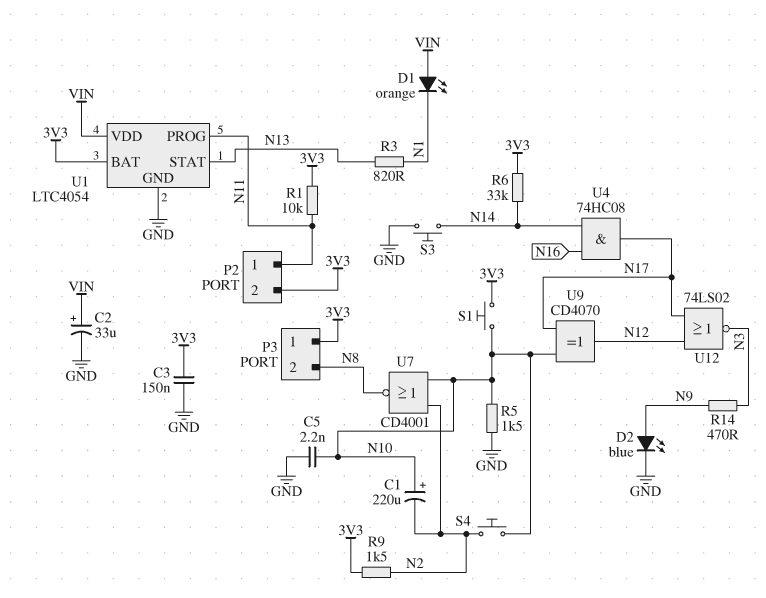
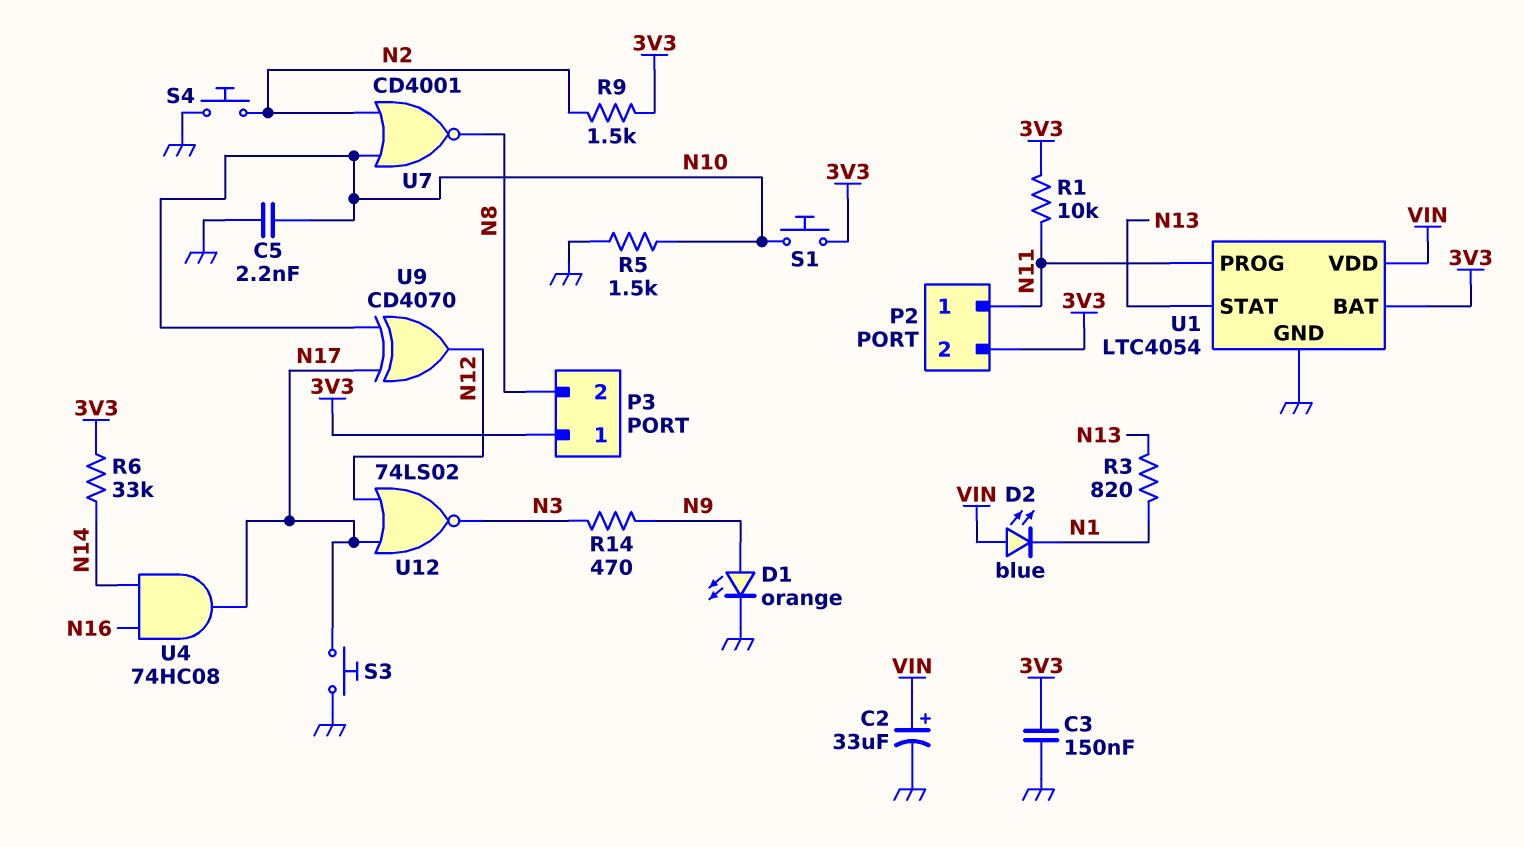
C1: 220uF (plus N10, minus N2) -> none
D1: LED orange (A VIN, K N1) -> LED orange (A N9, K GND)
D2: LED blue (A N9, K GND) -> LED blue (A VIN, K N1)
S3: button (GND, N14) -> button (GND, N17)
S4: button (N2, N10) -> button (GND, N2)

